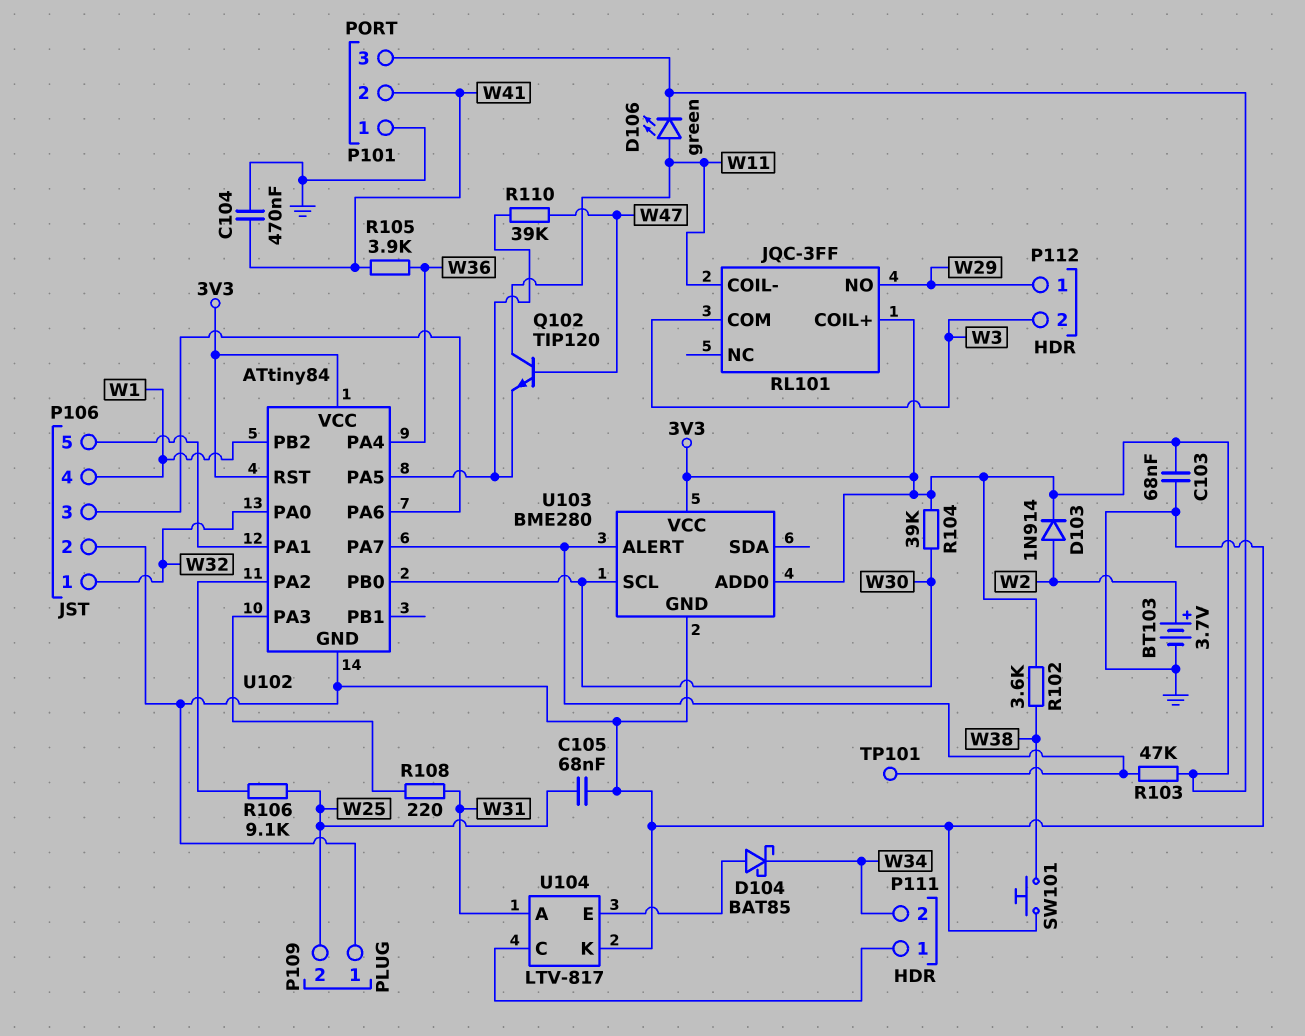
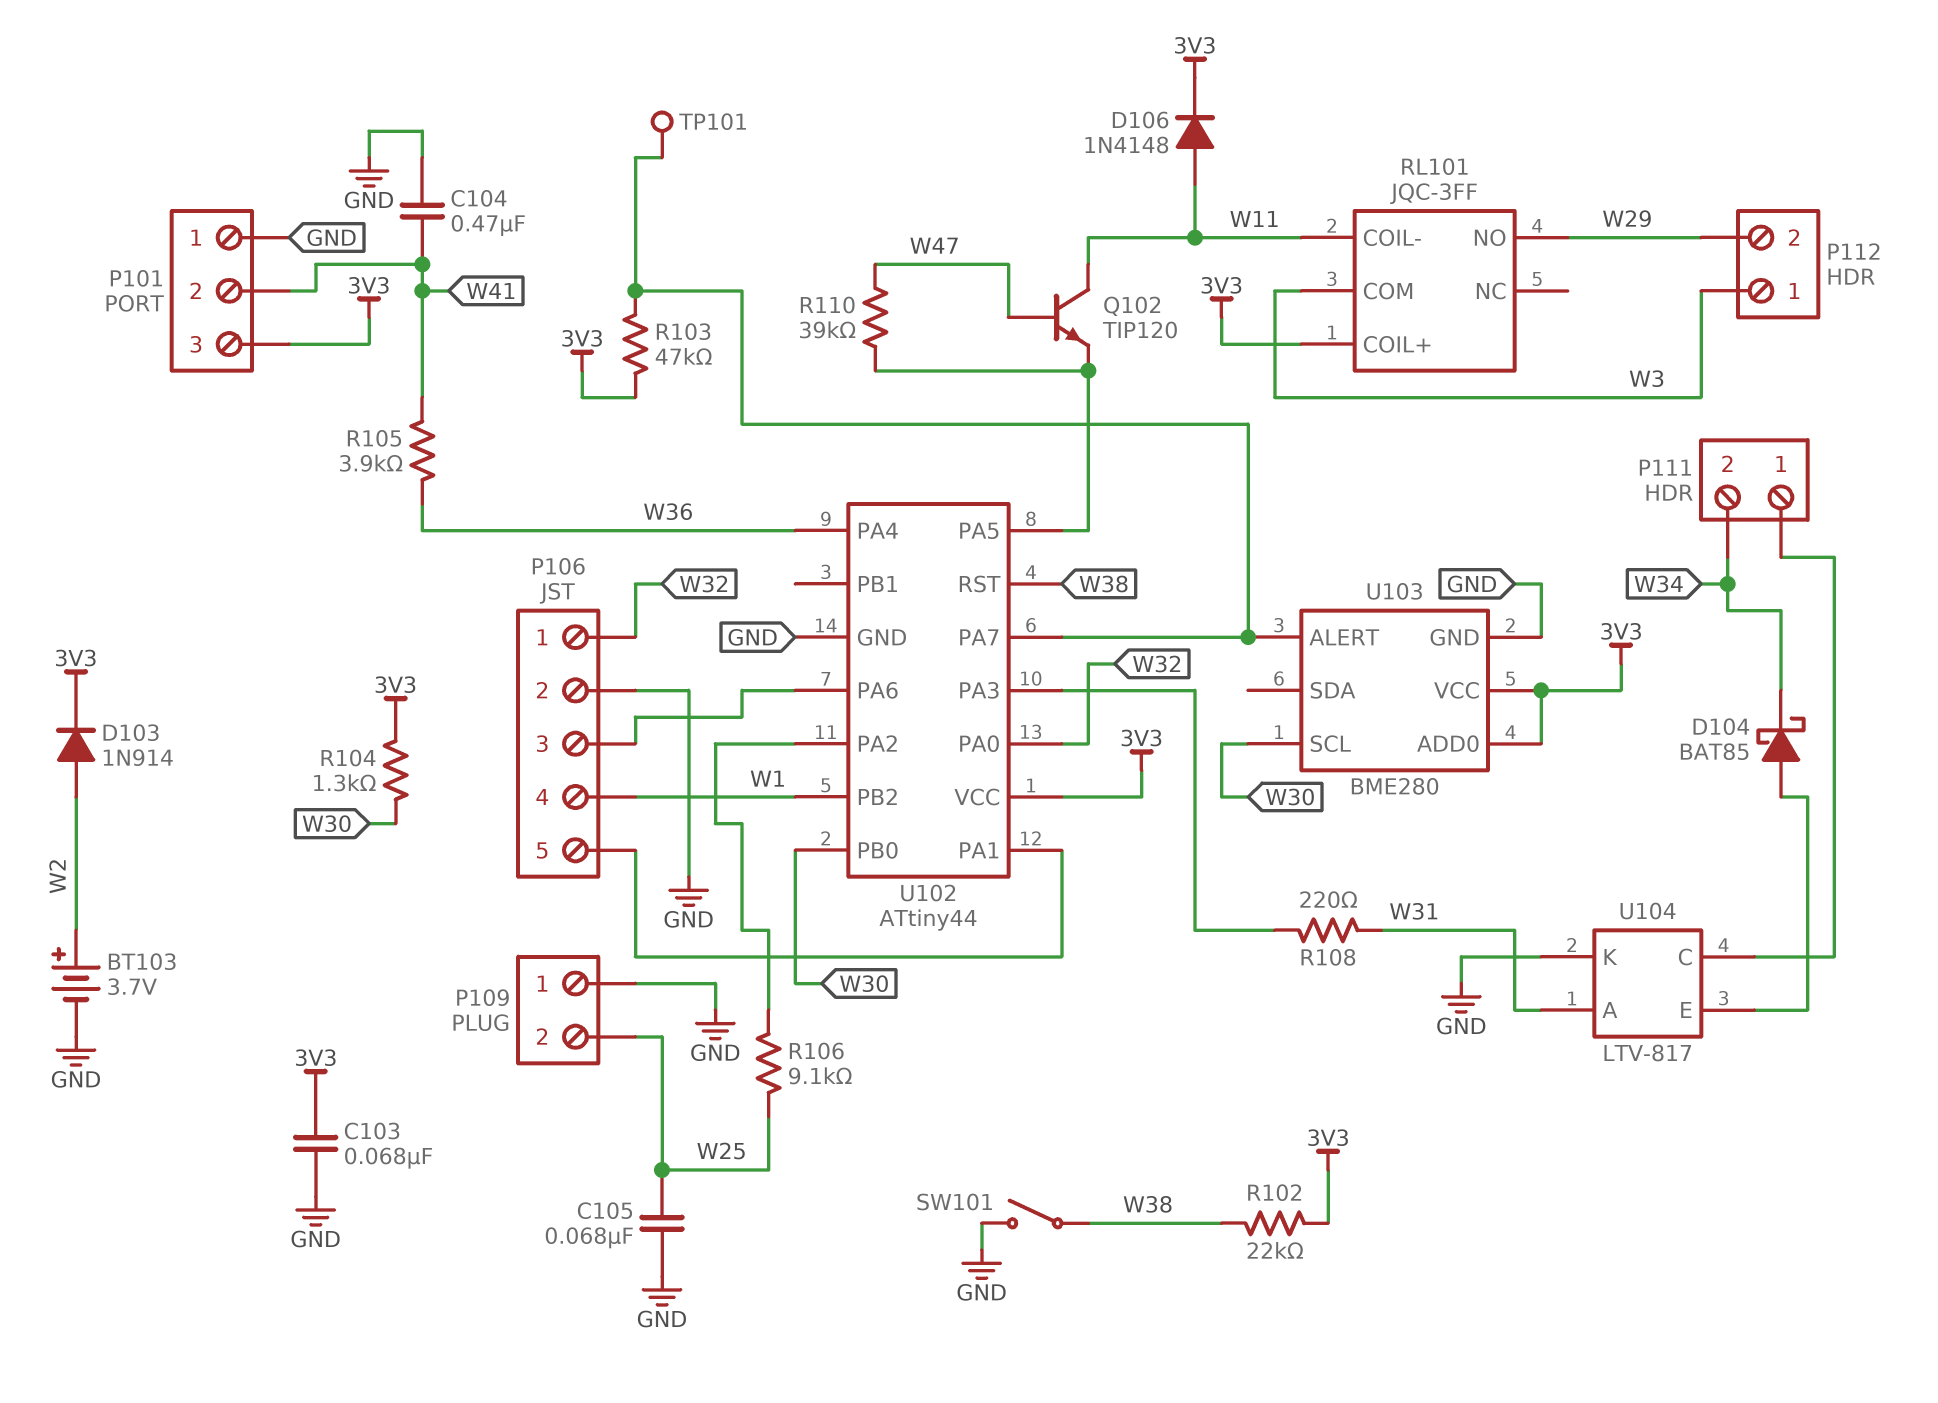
D106: LED green (A W11, K 3V3) -> diode 1N4148 (A W11, K 3V3)
P112 pin 1: W29 -> W3
P112 pin 2: W3 -> W29
R102: 3.6k (3V3, W38) -> 22k (3V3, W38)
R104: 39k (3V3, W30) -> 1.3k (3V3, W30)
SW101: button (GND, W38) -> switch (GND, W38)
U102: ATtiny84 -> ATtiny44
U102 pin RST: 3V3 -> W38

